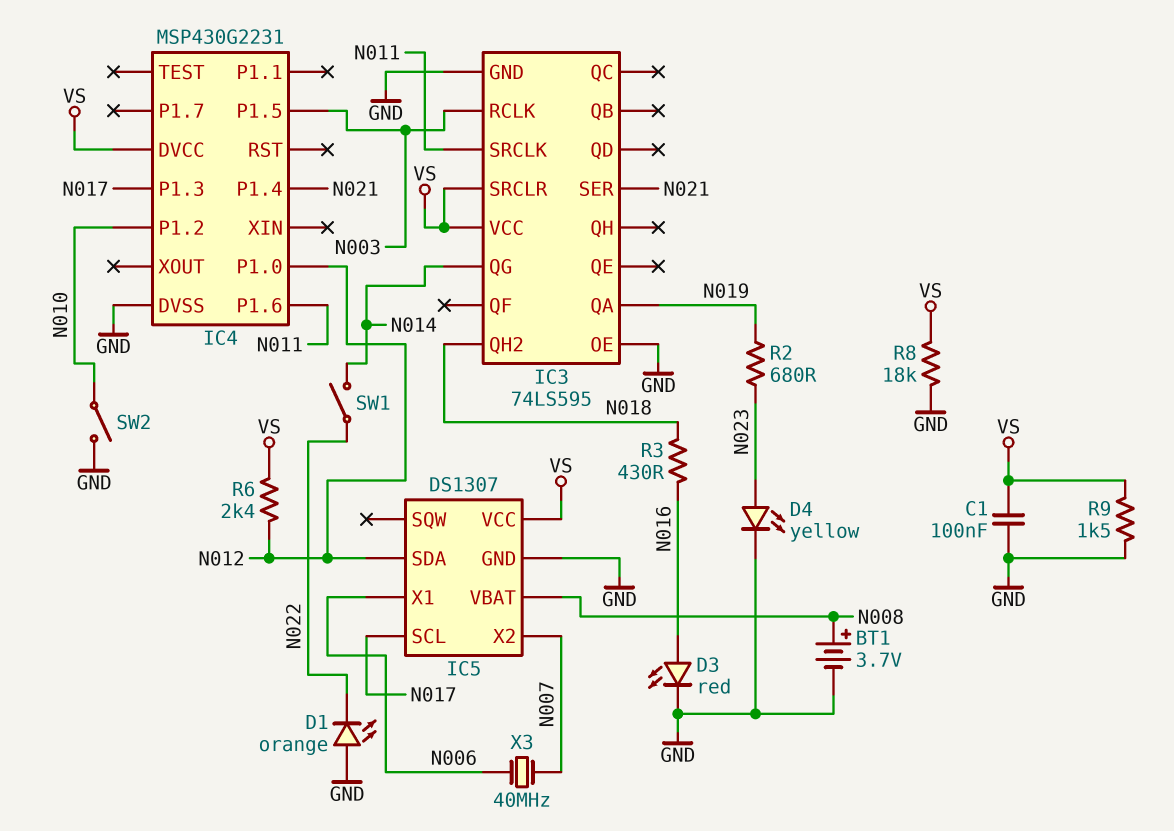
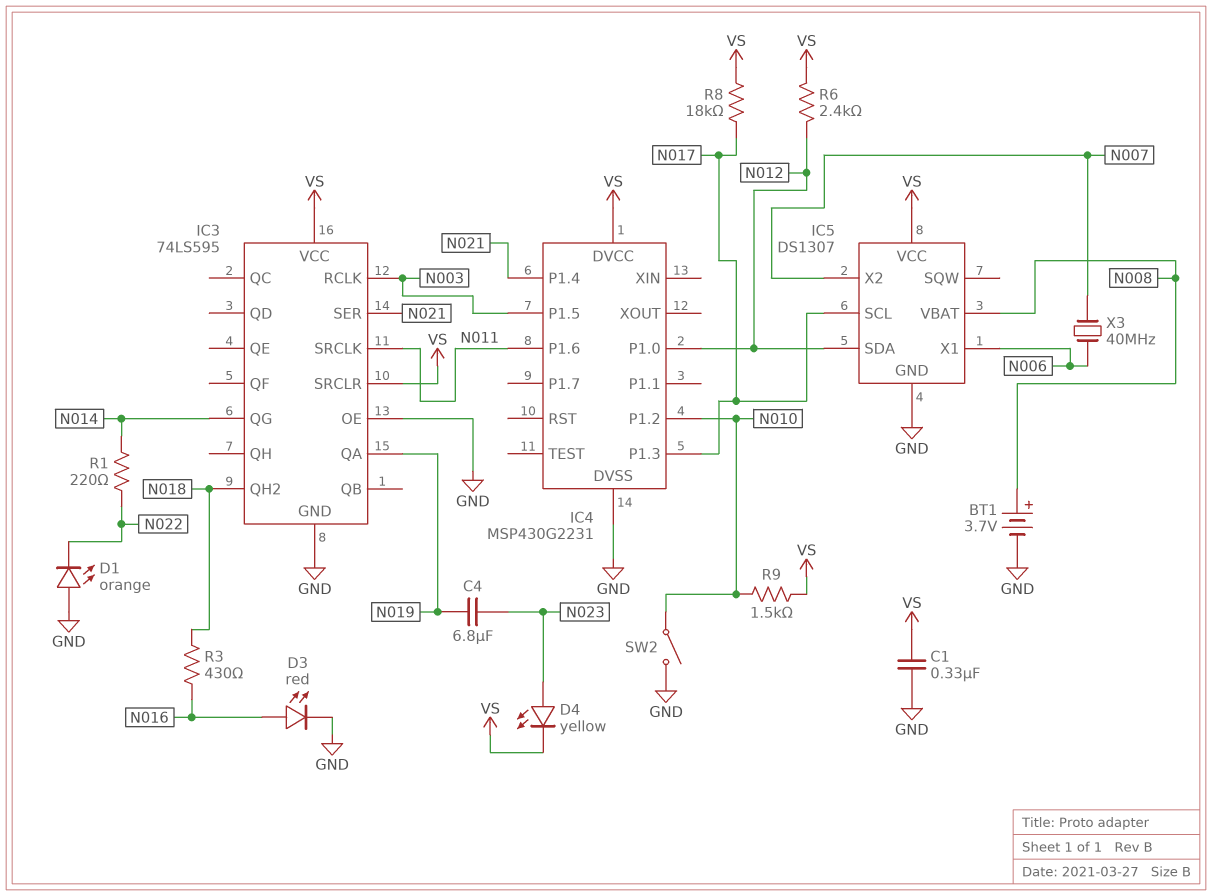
C1: 100nF (GND, VS) -> 330nF (GND, VS)
C4: none -> 6.8uF (N019, N023)
D4: LED yellow (A N023, K GND) -> LED yellow (A N023, K VS)
R1: none -> 220 (N014, N022)
R2: 680 (N019, N023) -> none
R8: 18k (GND, VS) -> 18k (N017, VS)
R9: 1.5k (GND, VS) -> 1.5k (N010, VS)
SW1: switch (N014, N022) -> none

